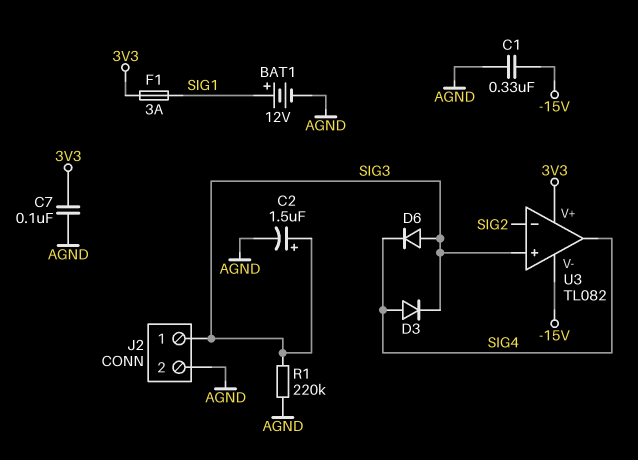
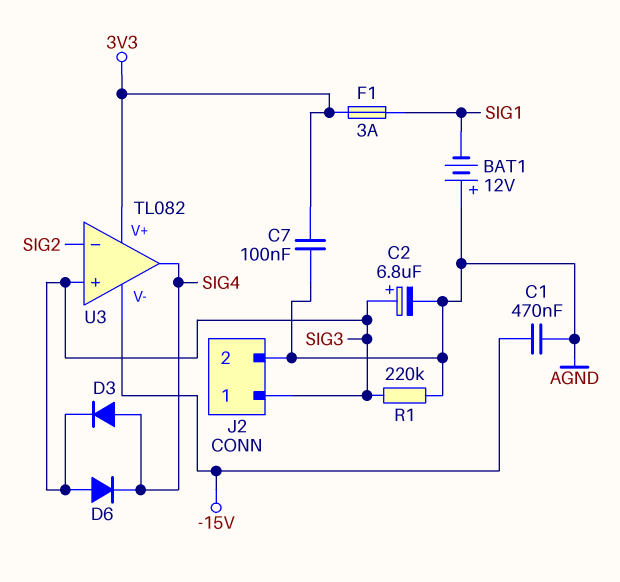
BAT1: 12V (plus SIG1, minus AGND) -> 12V (plus AGND, minus SIG1)
C1: 330nF (-15V, AGND) -> 470nF (-15V, AGND)
C2: 1.5uF (plus SIG3, minus AGND) -> 6.8uF (plus SIG3, minus AGND)

